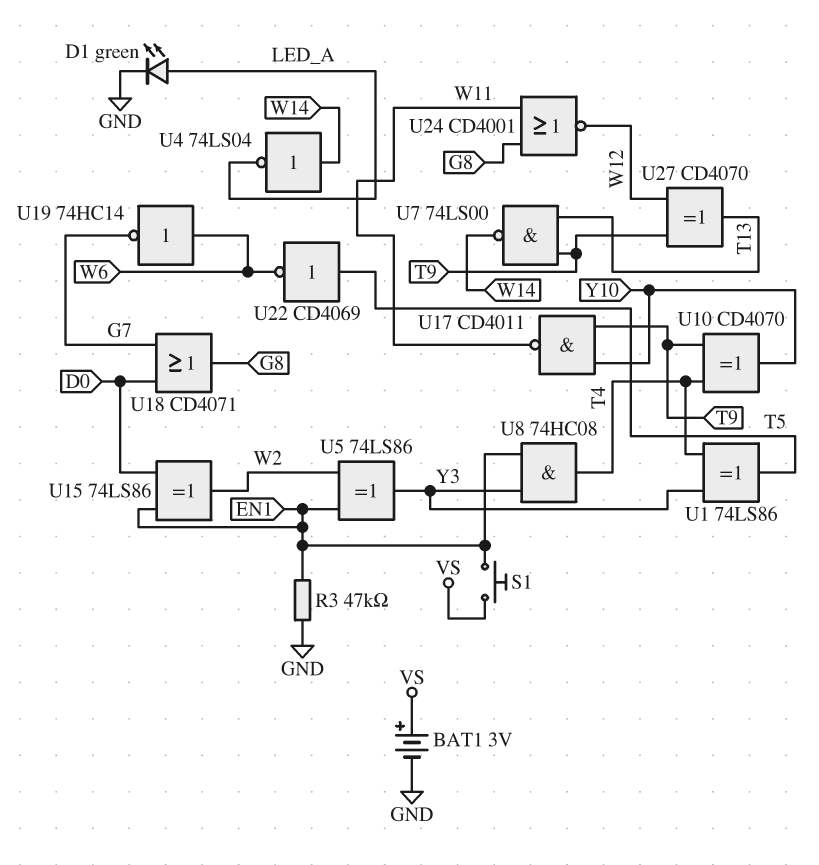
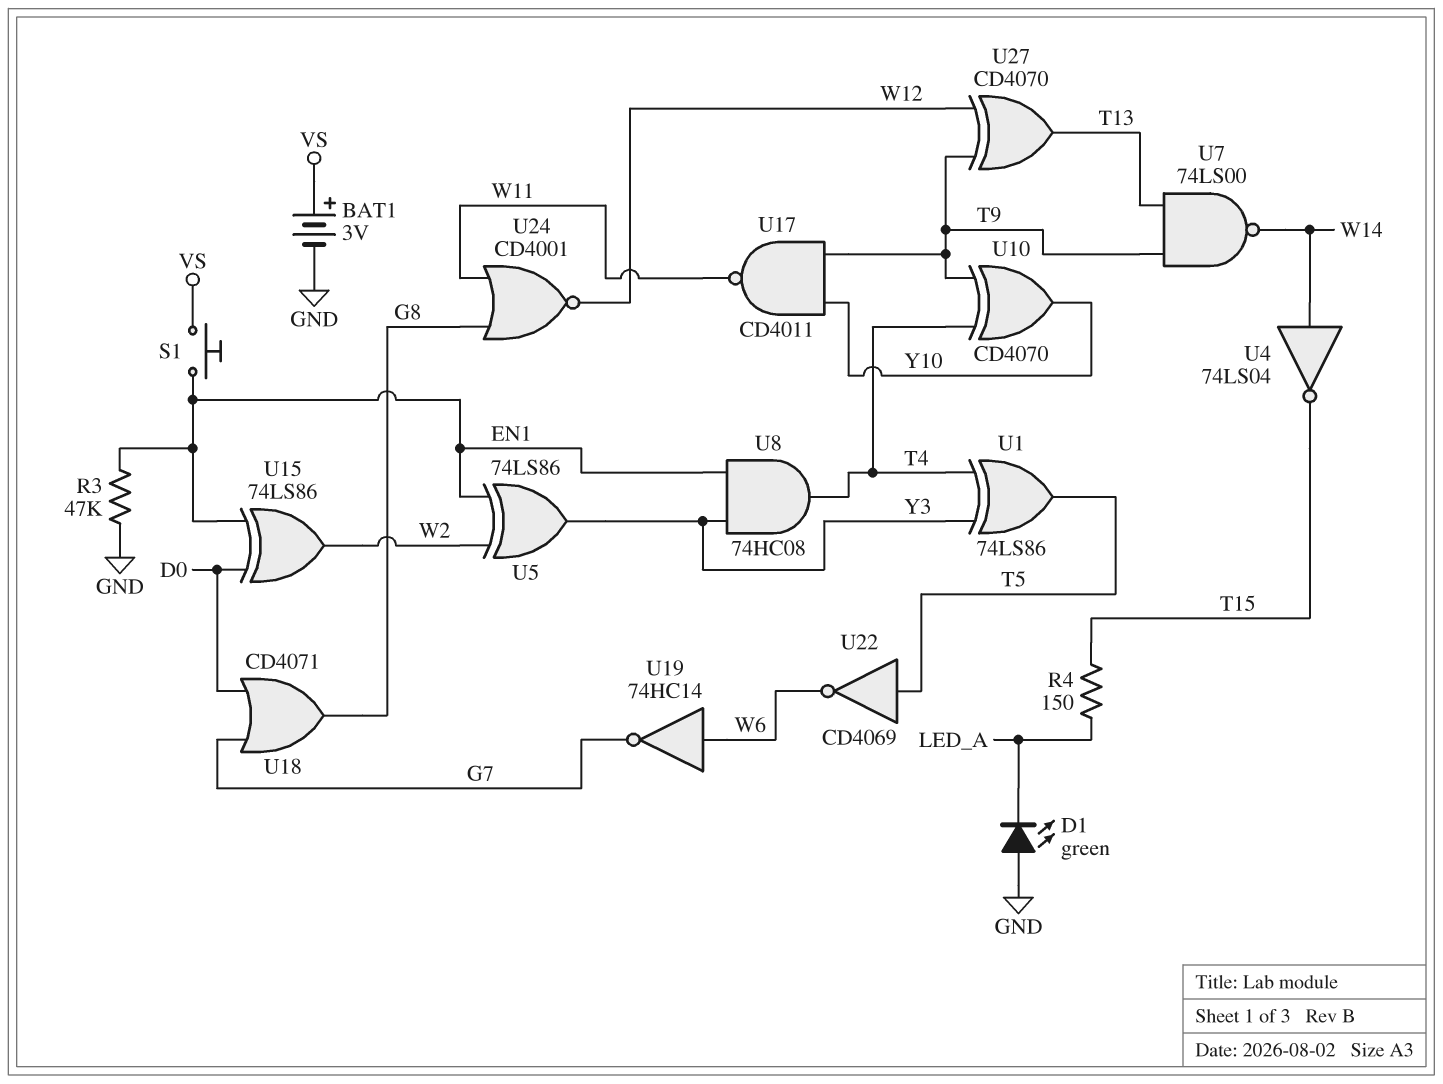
D1: LED green (A LED_A, K GND) -> LED green (A GND, K LED_A)
R4: none -> 150 (LED_A, T15)
U4: NOT 74LS04 (in W14, out LED_A) -> NOT 74LS04 (in W14, out T15)

